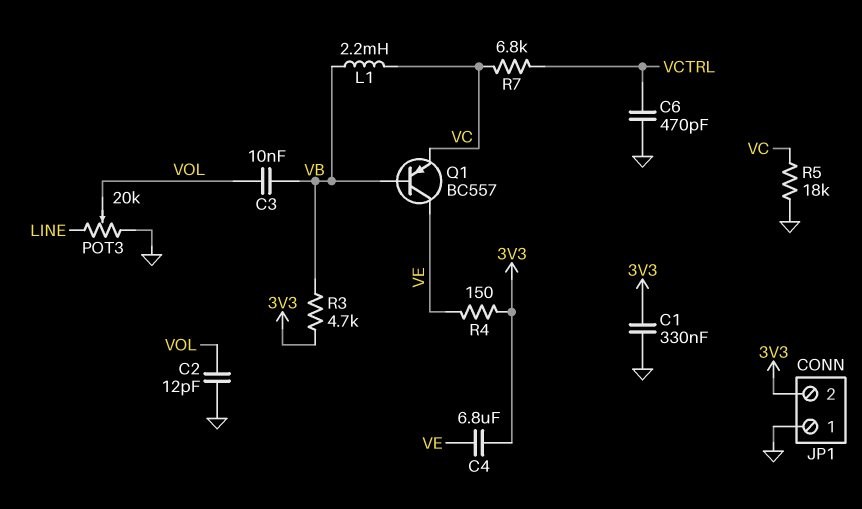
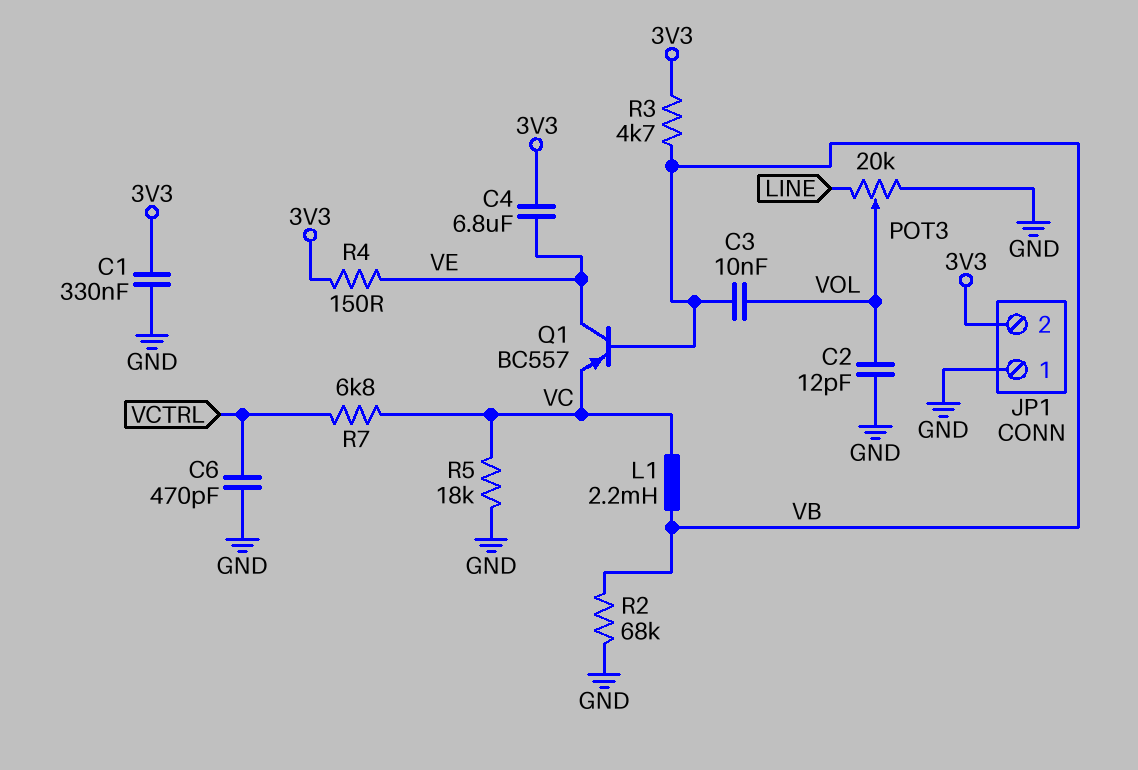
R2: none -> 68k (GND, VB)

